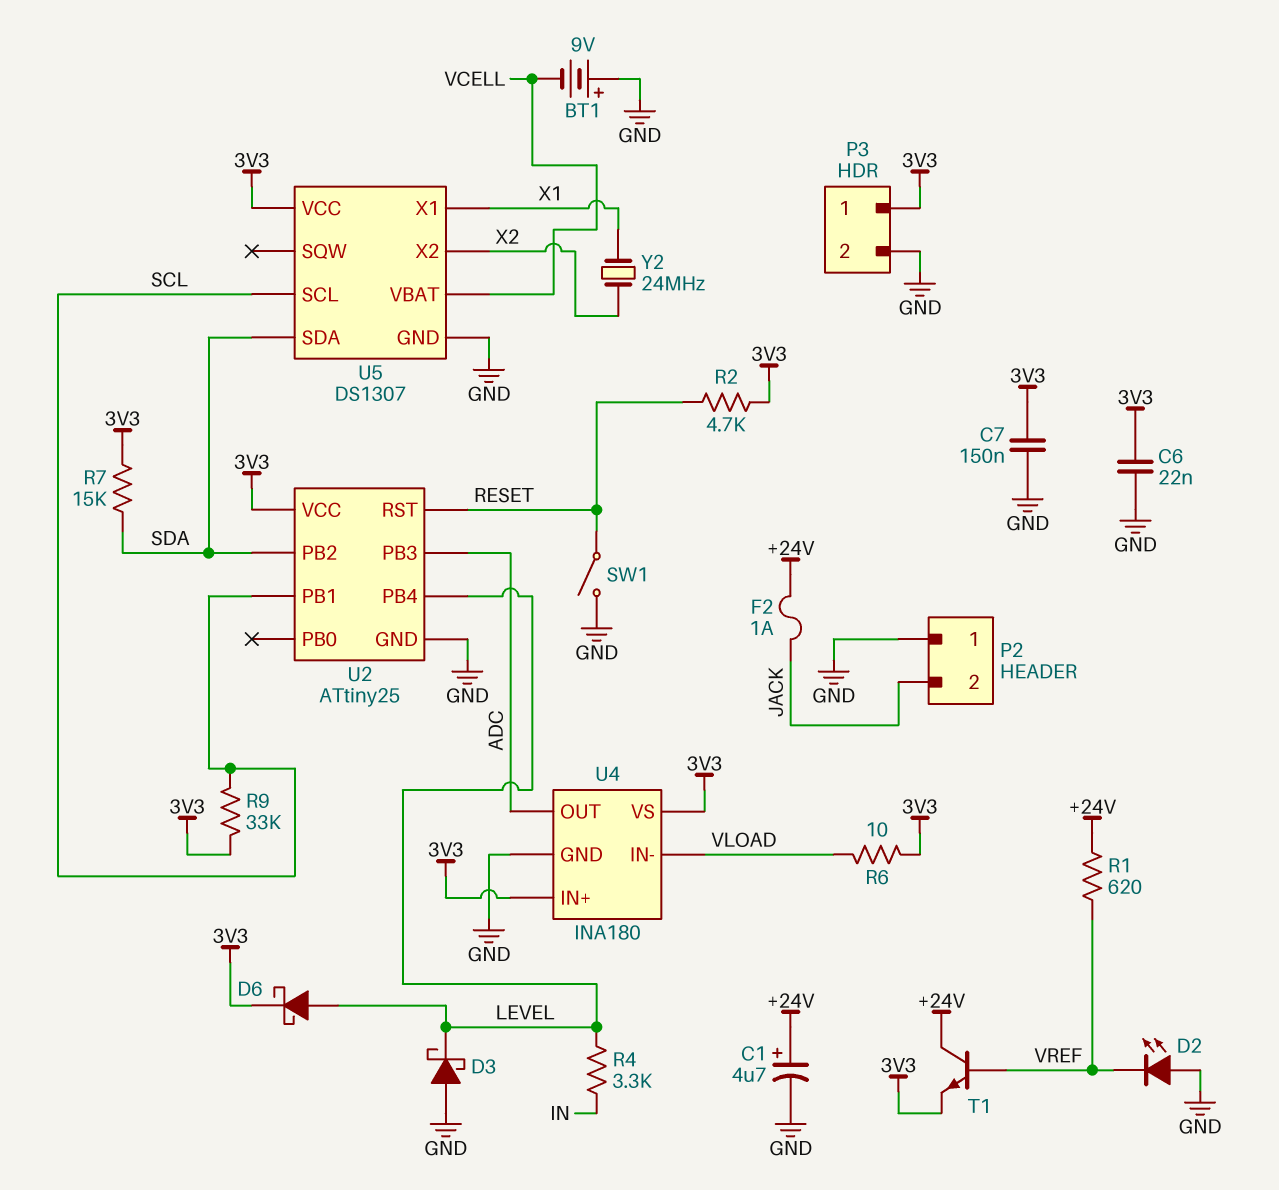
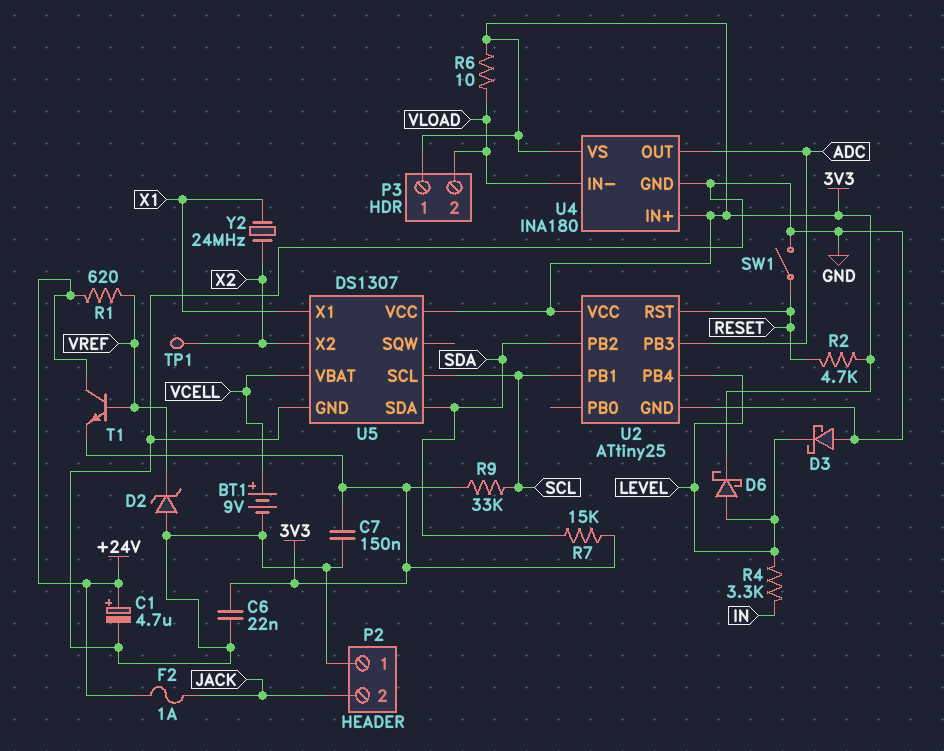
BT1: 9V (plus GND, minus VCELL) -> 9V (plus VCELL, minus GND)
D2: LED (A GND, K VREF) -> zener (A GND, K VREF)
P3 pin 2: GND -> VLOAD
TP1: none -> test point (X2)

